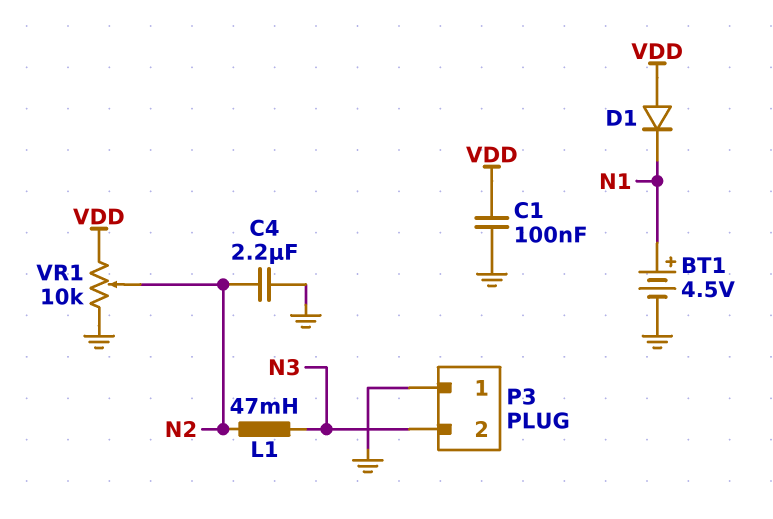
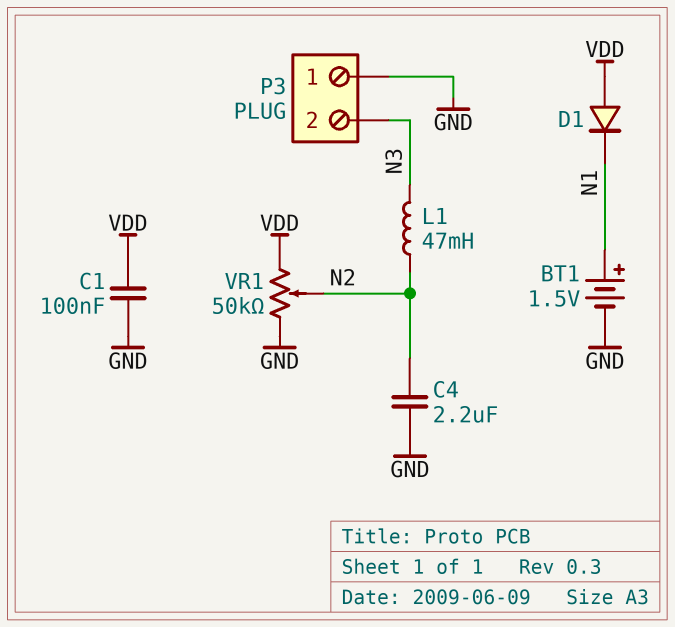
BT1: 4.5V (plus N1, minus GND) -> 1.5V (plus N1, minus GND)
VR1: 10k (GND, VDD, wiper N2) -> 50k (GND, VDD, wiper N2)

